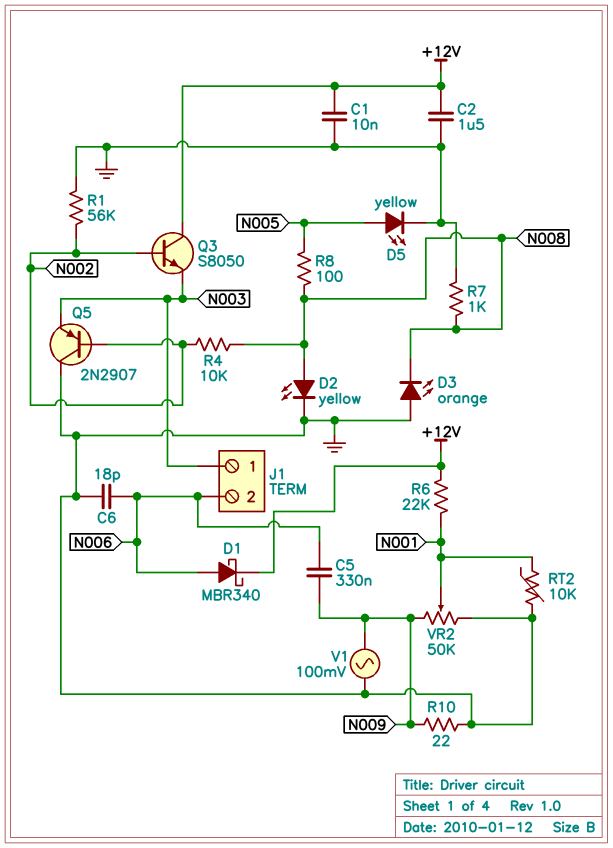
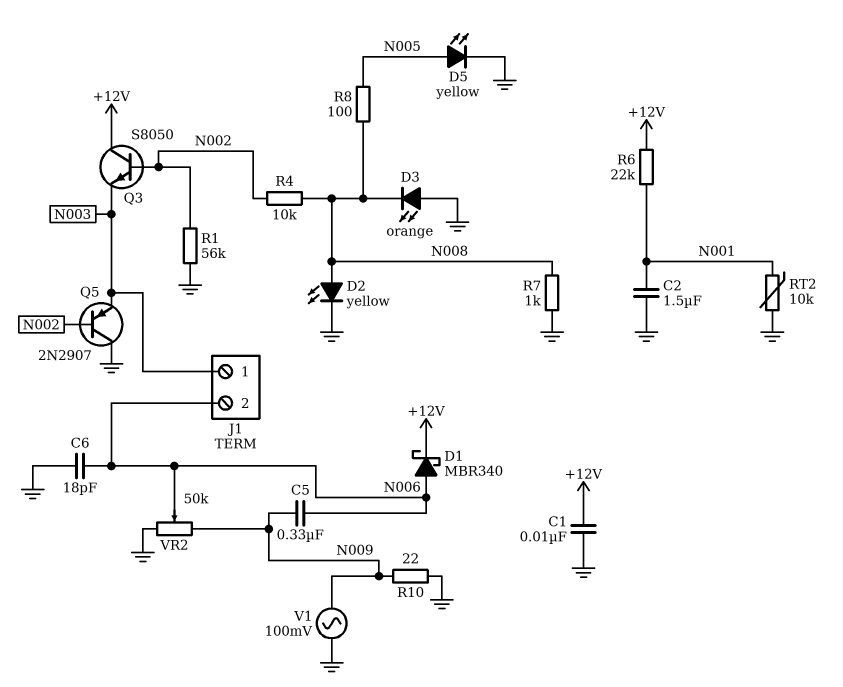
C2: 1.5uF (+12V, GND) -> 1.5uF (GND, N001)
VR2: 50k (GND, N009, wiper N001) -> 50k (GND, N009, wiper N006)

